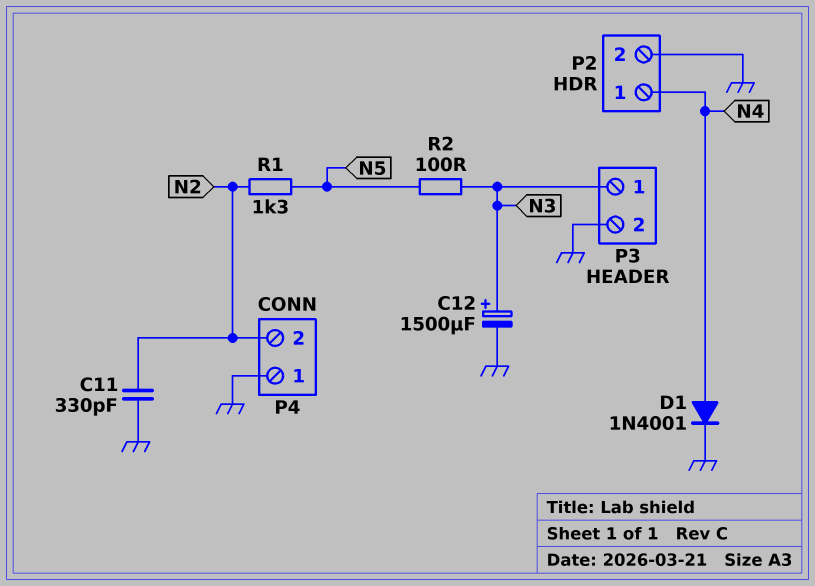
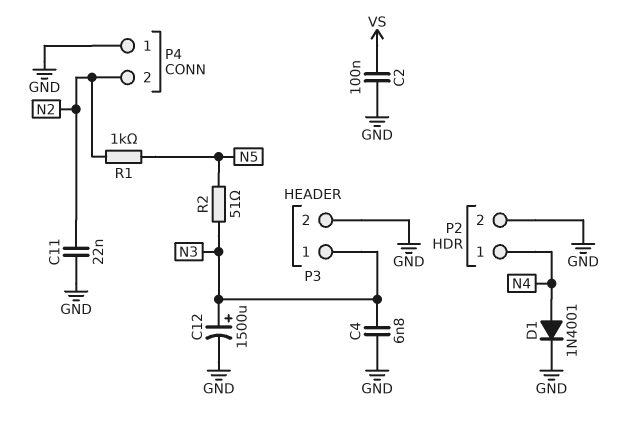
C2: none -> 100nF (GND, VS)
C4: none -> 6.8nF (GND, N3)
C11: 330pF (GND, N2) -> 22nF (GND, N2)
R1: 1.3k (N2, N5) -> 1k (N2, N5)
R2: 100 (N3, N5) -> 51 (N3, N5)

